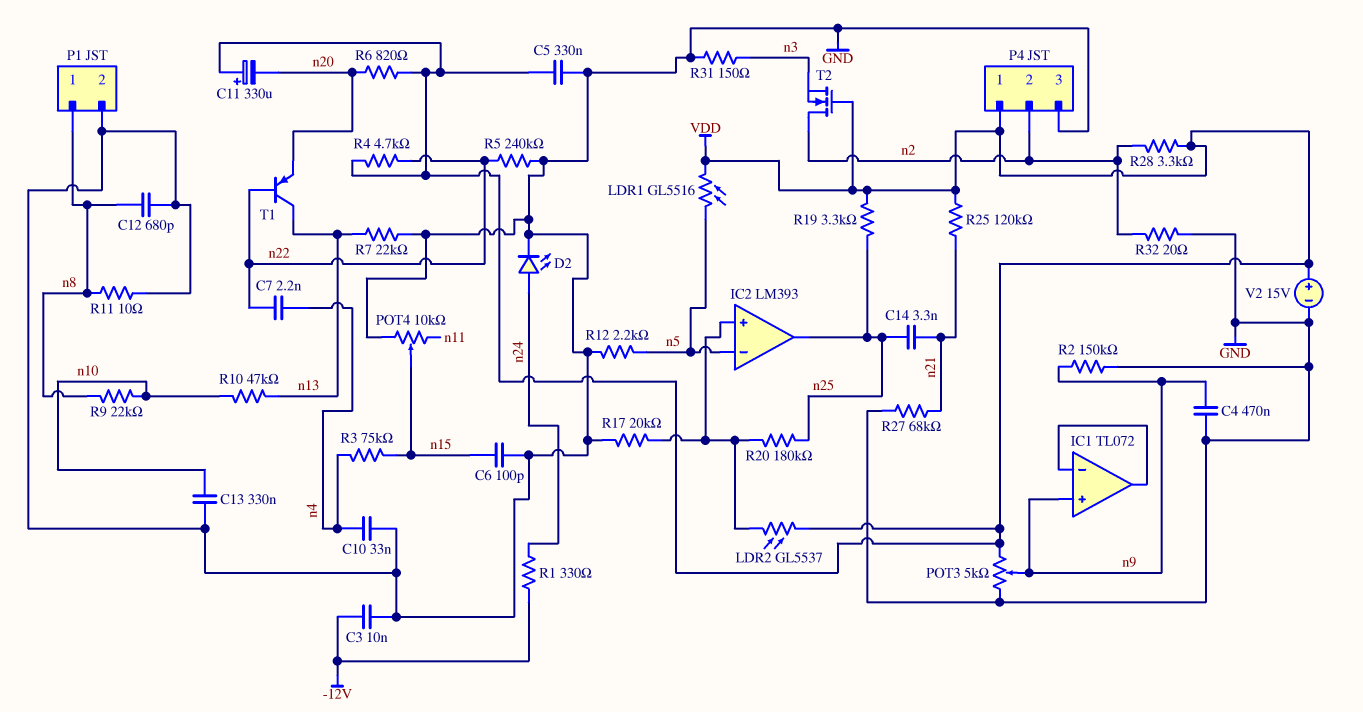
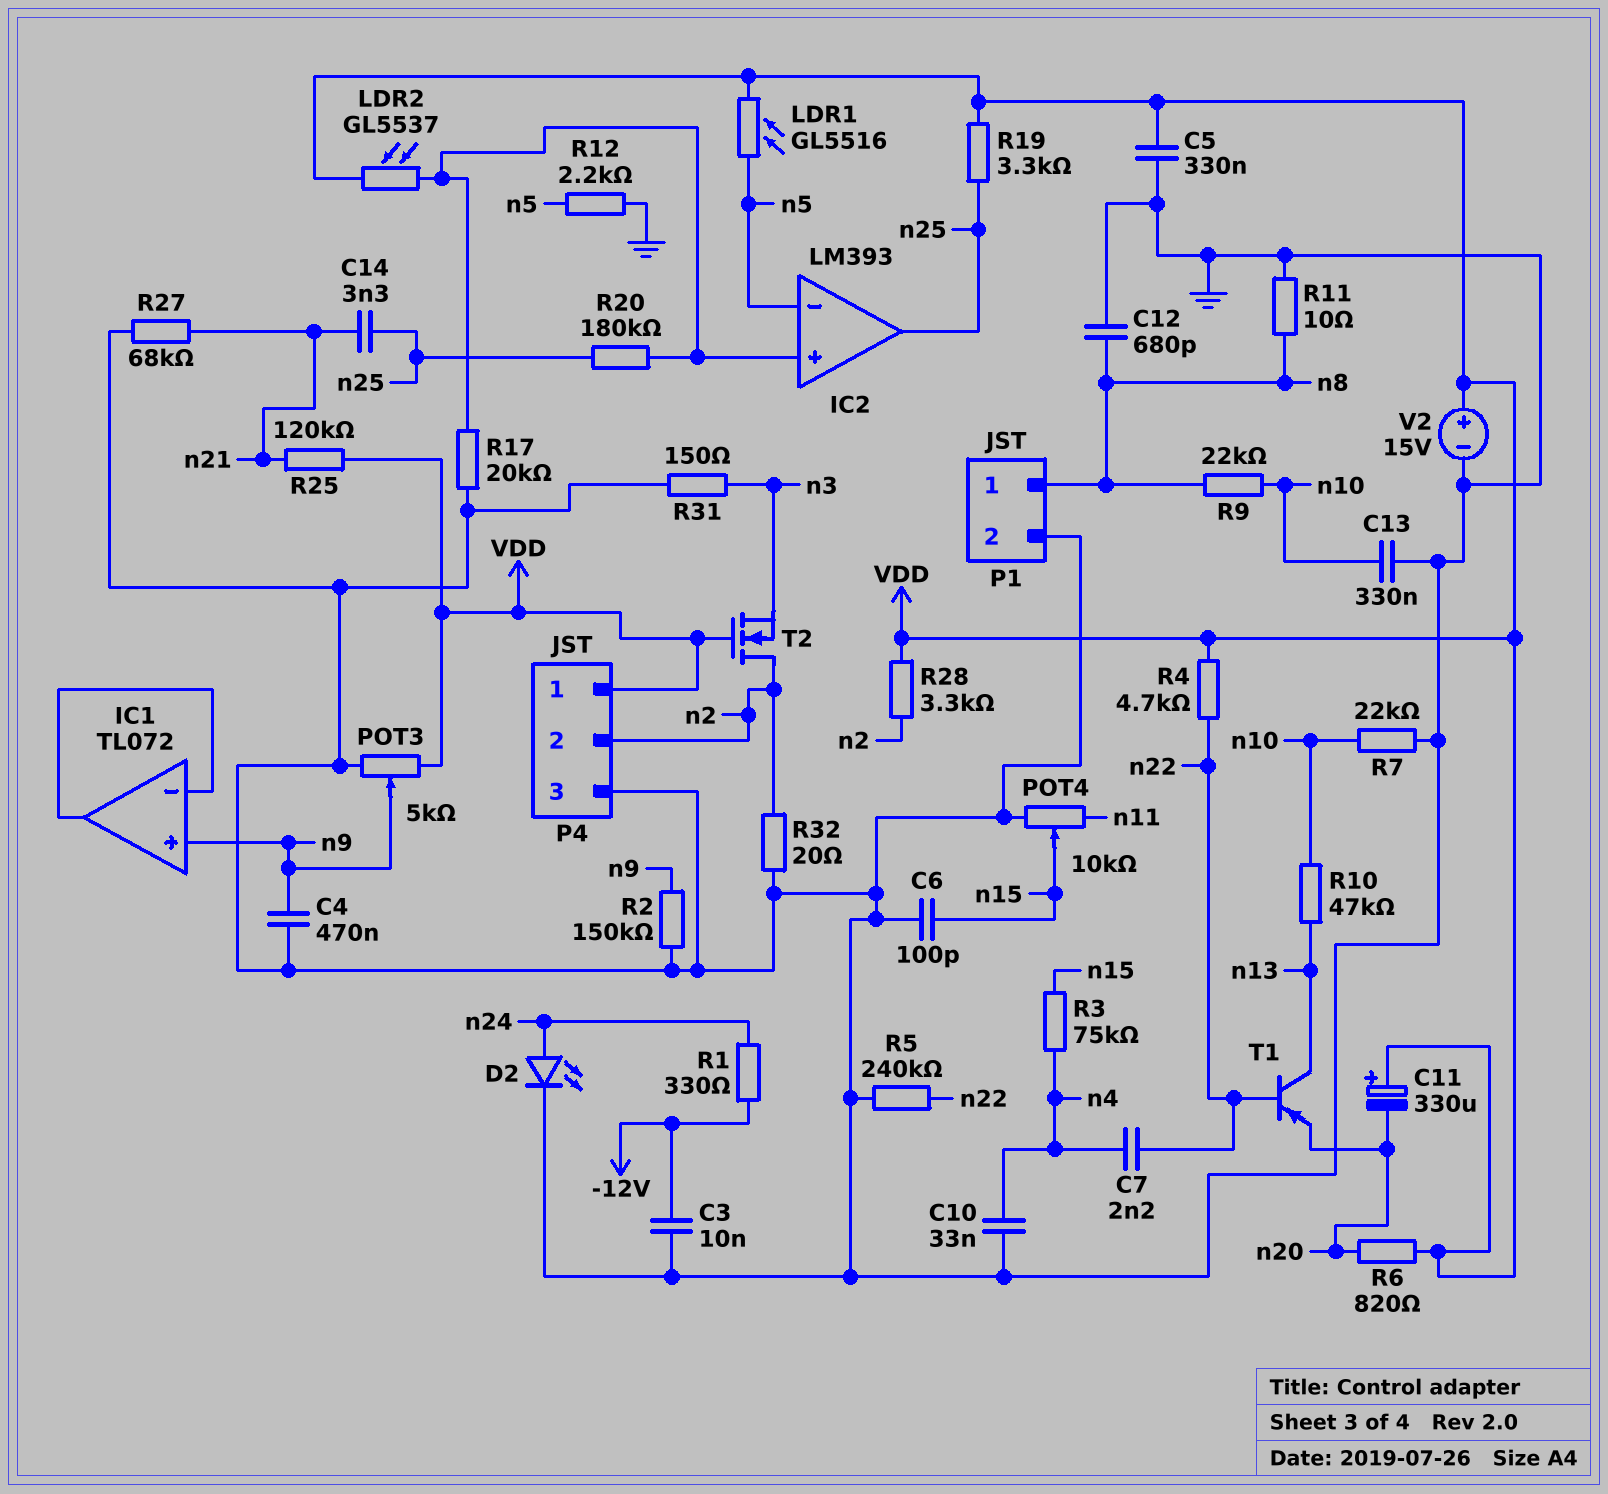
R7: 22k (GND, n13) -> 22k (GND, n10)

